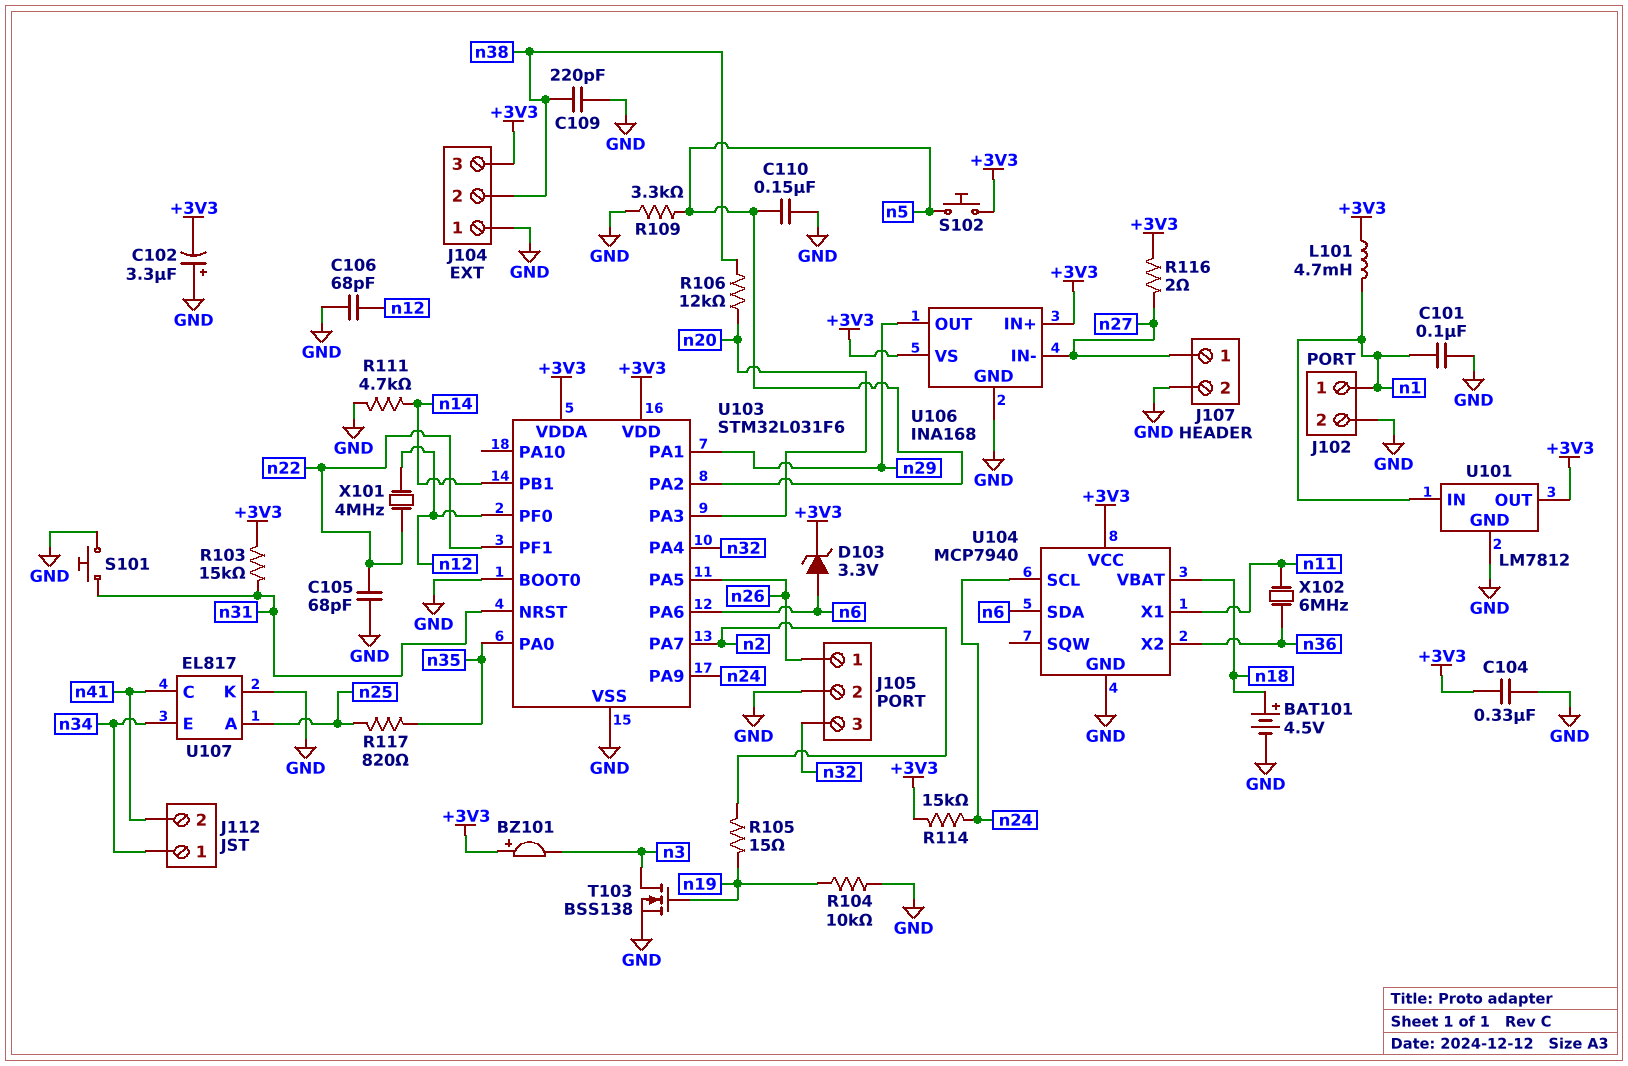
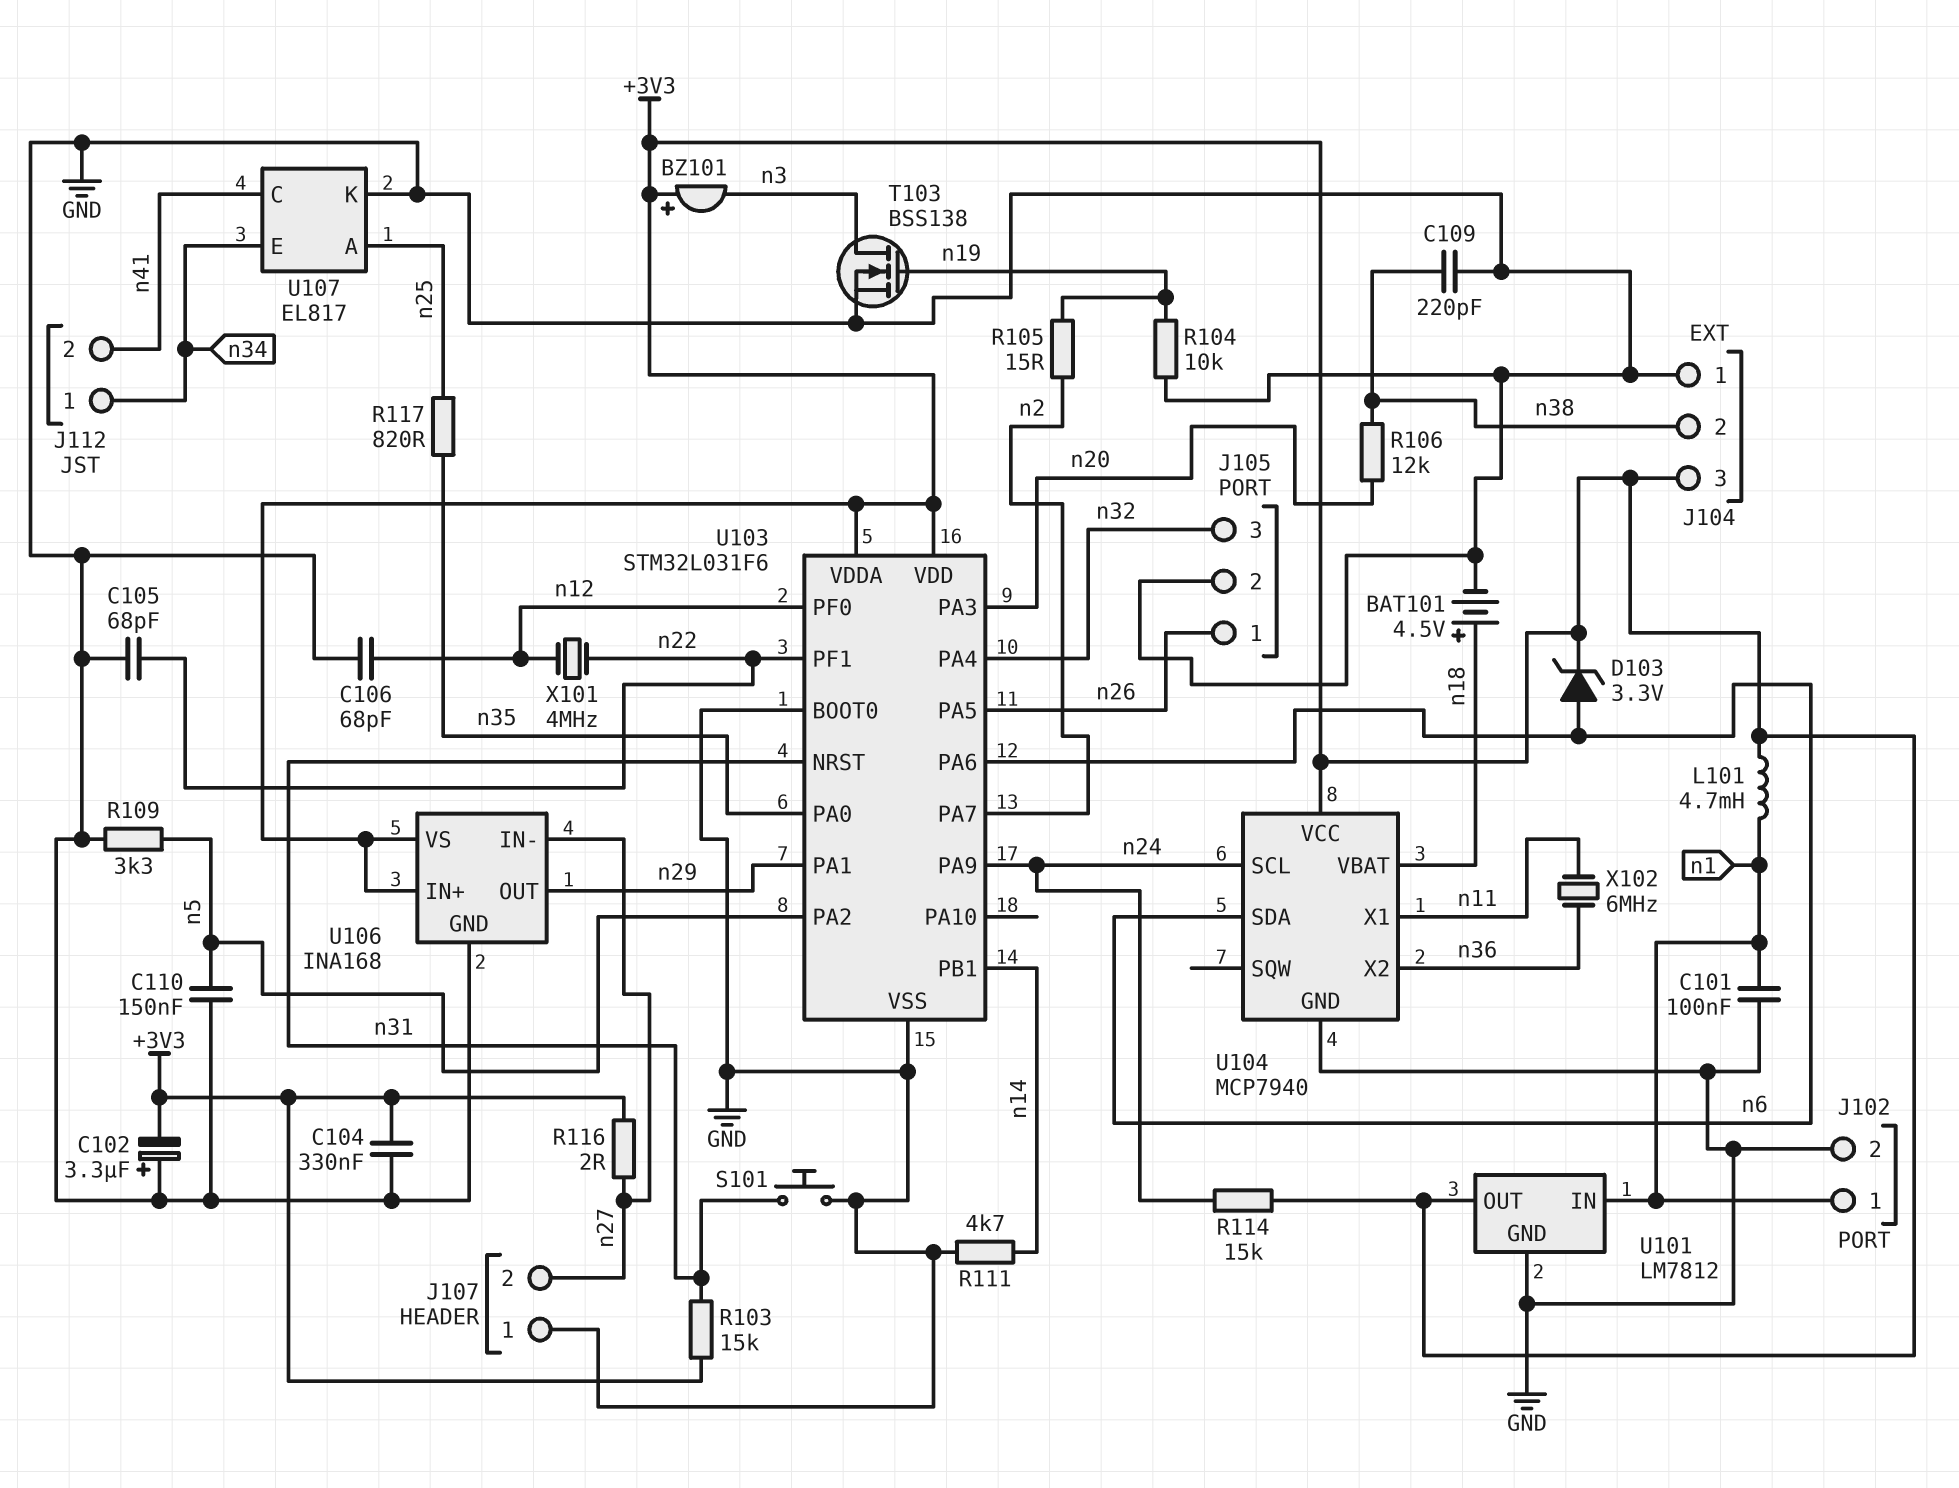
J107 pin 1: n27 -> GND
J107 pin 2: GND -> n27
S102: button (+3V3, n5) -> none

